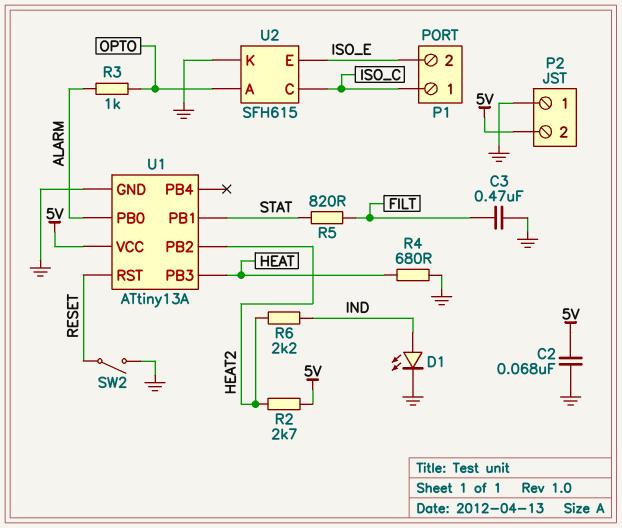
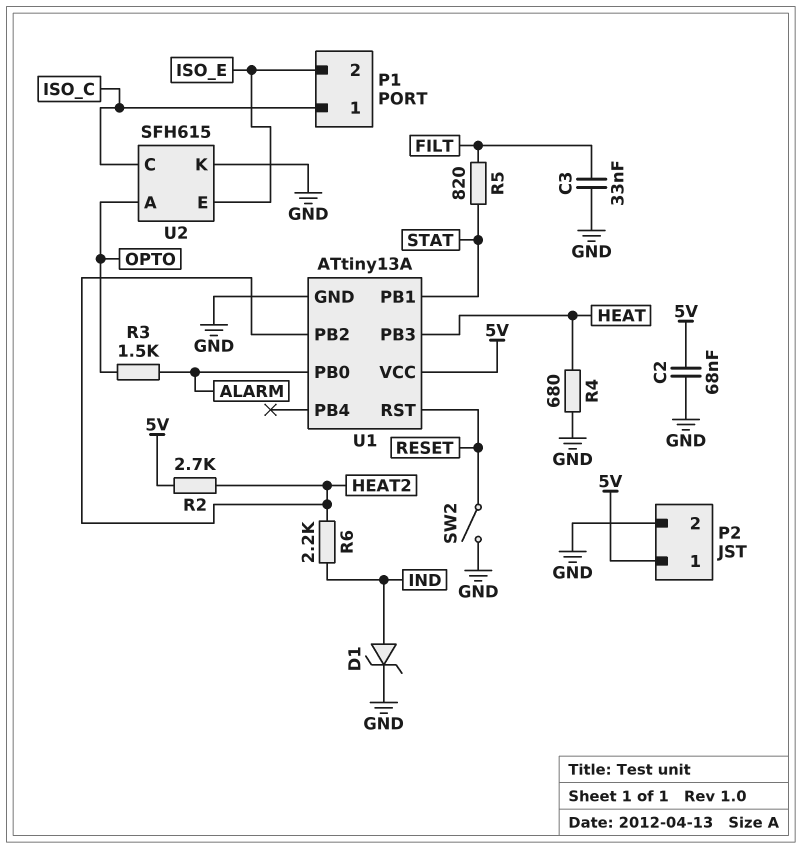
C3: 470nF (FILT, GND) -> 33nF (FILT, GND)
D1: LED (A IND, K GND) -> zener (A IND, K GND)
P2 pin 1: GND -> 5V
P2 pin 2: 5V -> GND
R3: 1k (ALARM, OPTO) -> 1.5k (ALARM, OPTO)

